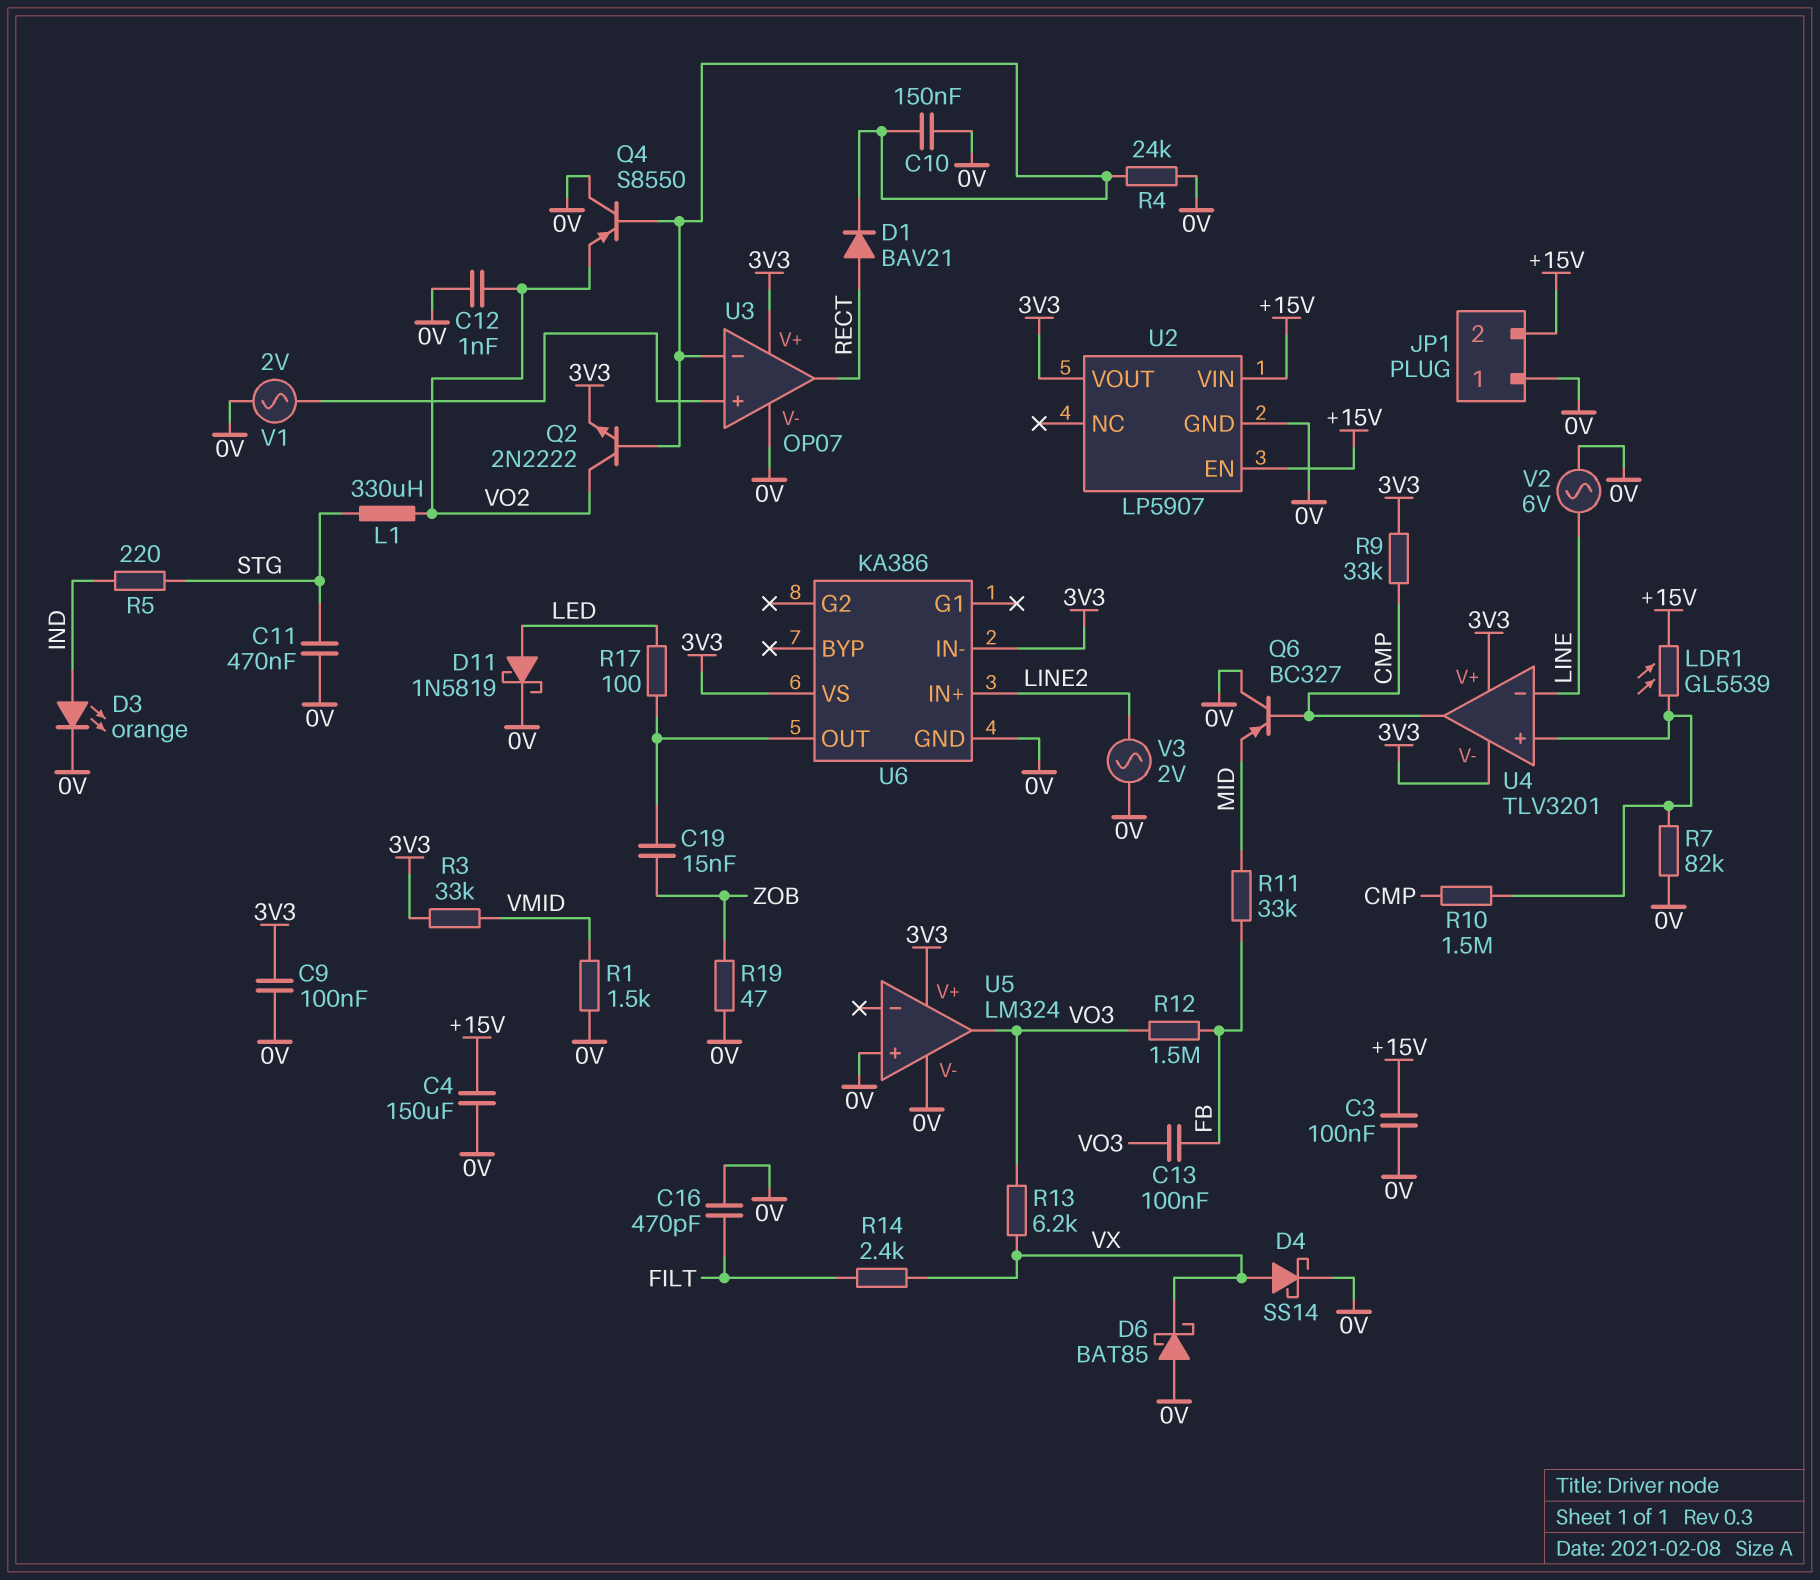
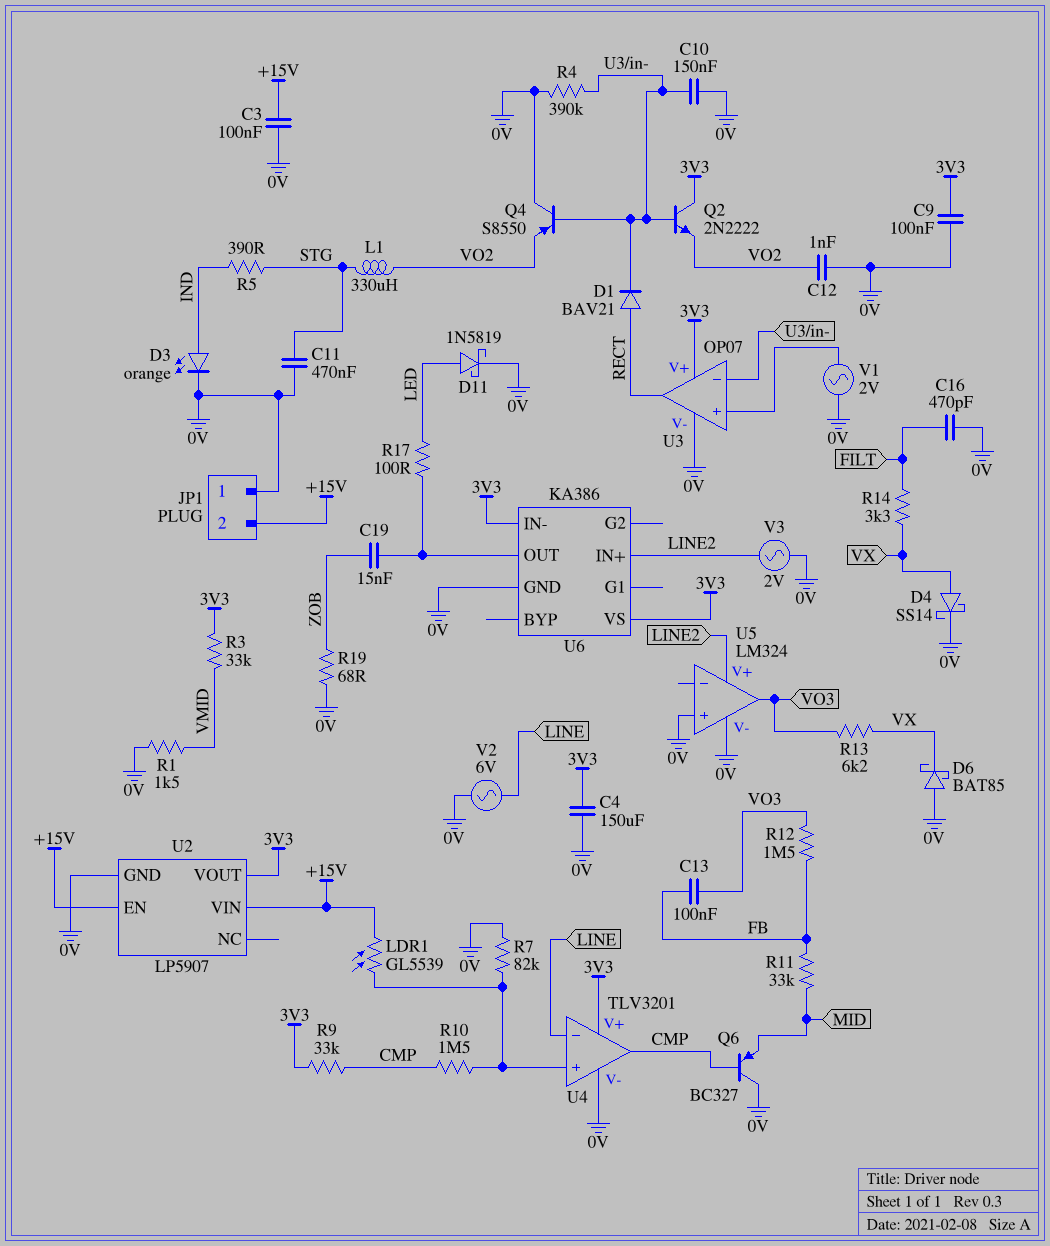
C4: 150uF (+15V, 0V) -> 150uF (0V, 3V3)
Q2: NPN 2N2222 (B U3/in-, C VO2, E 3V3) -> NPN 2N2222 (B U3/in-, C 3V3, E VO2)
R4: 24k (0V, U3/in-) -> 390k (0V, U3/in-)
R5: 220 (IND, STG) -> 390 (IND, STG)
R14: 2.4k (FILT, VX) -> 3.3k (FILT, VX)
R19: 47 (0V, ZOB) -> 68 (0V, ZOB)
U4 pin V-: 3V3 -> 0V
U5 pin V+: 3V3 -> LINE2

